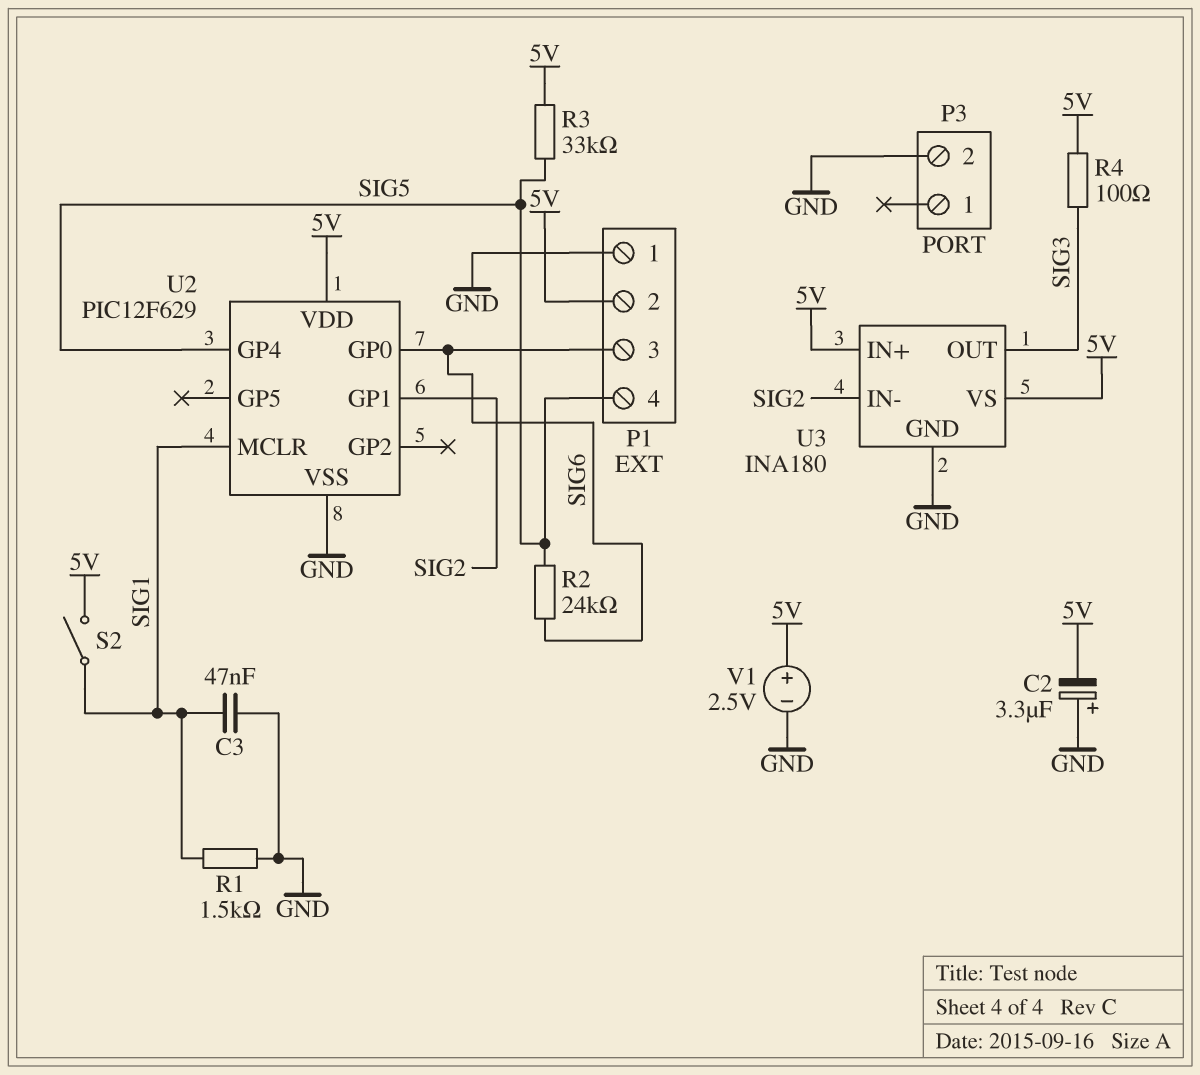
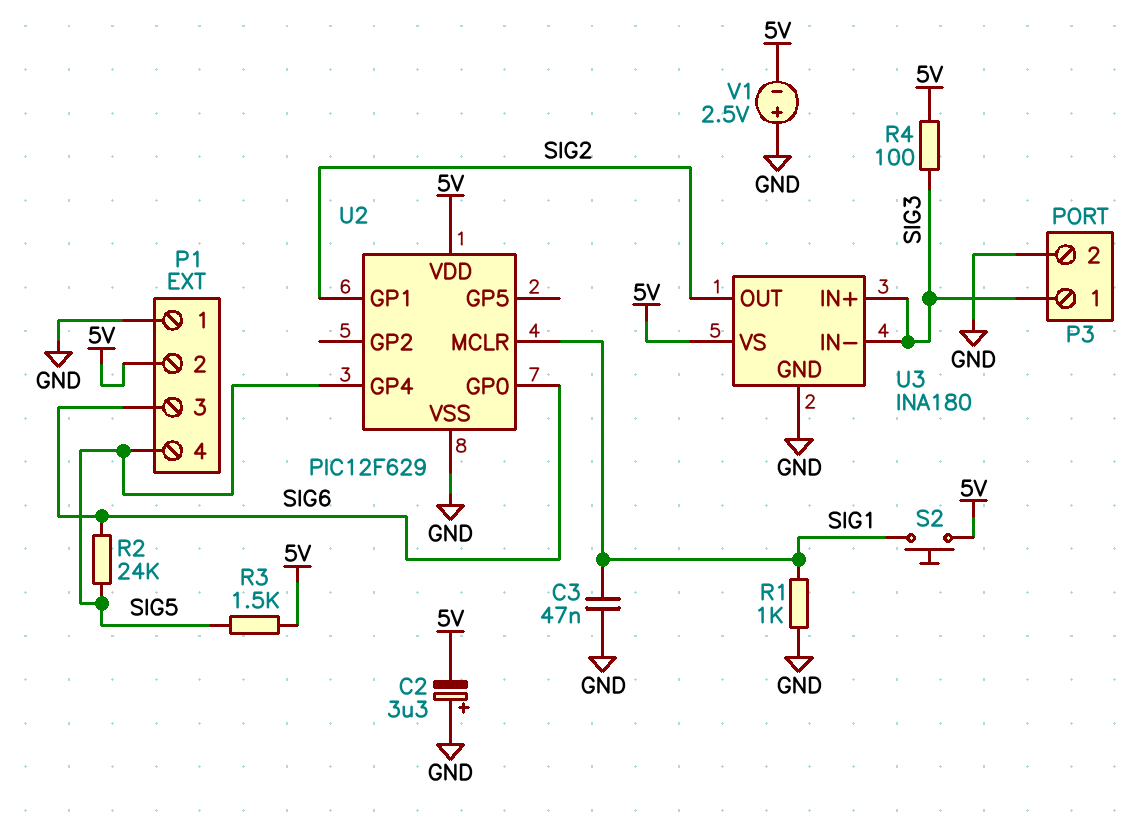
P3 pin 1: none -> SIG3
R1: 1.5k (GND, SIG1) -> 1k (GND, SIG1)
R3: 33k (5V, SIG5) -> 1.5k (5V, SIG5)
S2: switch (5V, SIG1) -> button (5V, SIG1)
U3 pin IN+: 5V -> SIG3
U3 pin IN-: SIG2 -> SIG3
U3 pin OUT: SIG3 -> SIG2
V1: 2.5V (plus 5V, minus GND) -> 2.5V (plus GND, minus 5V)

